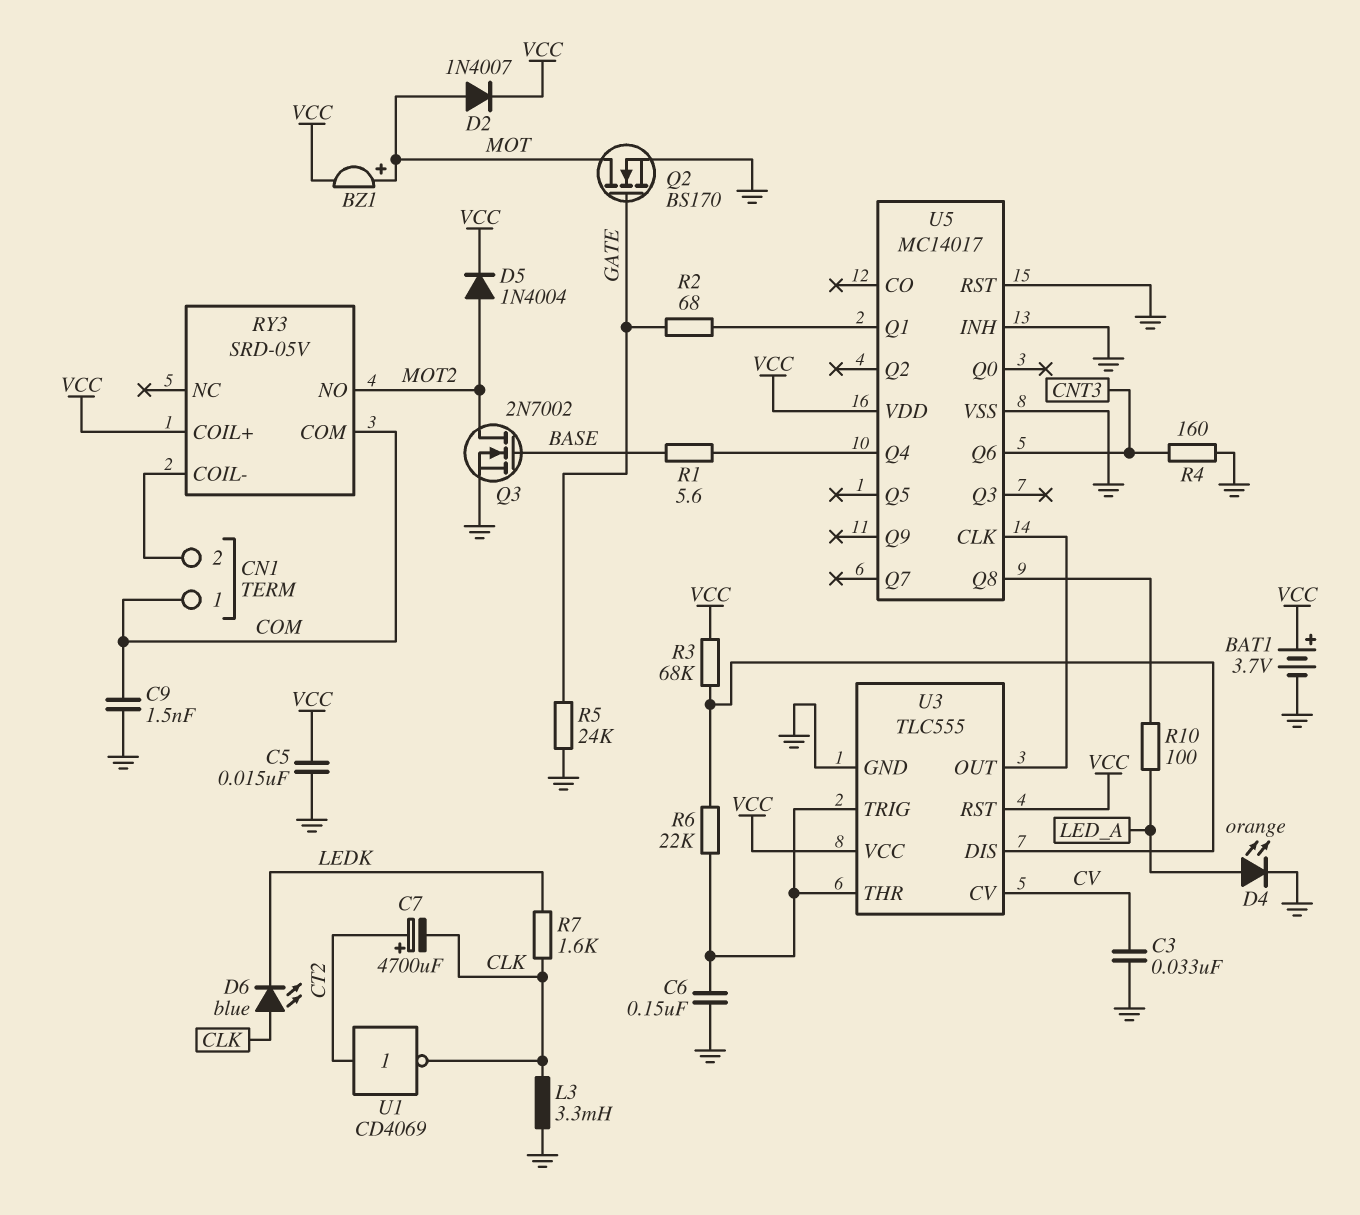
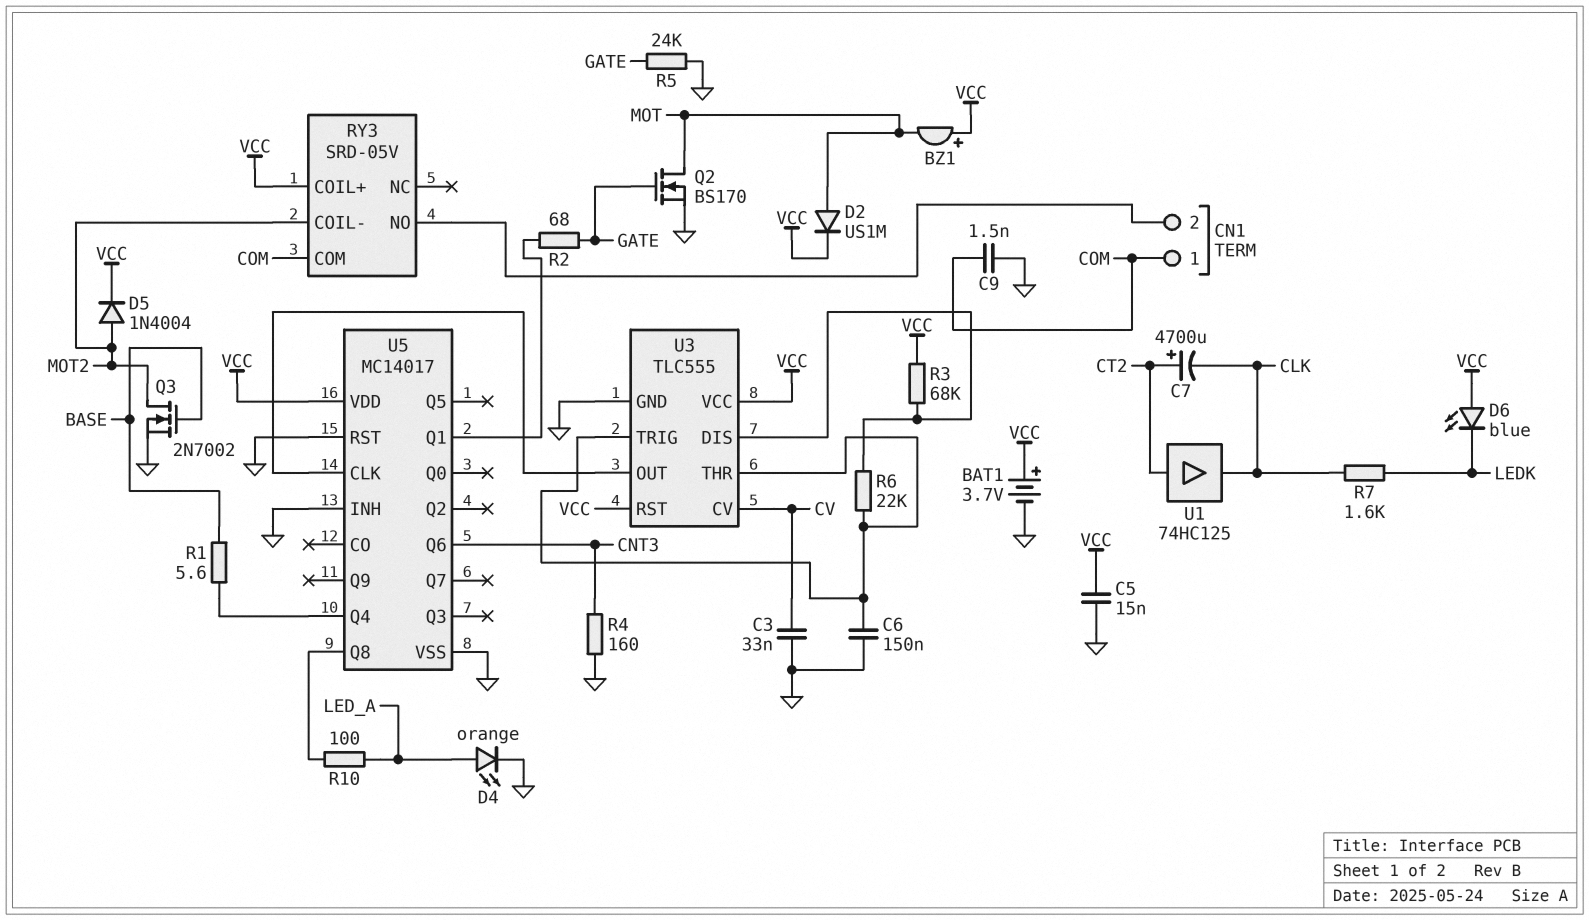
BZ1: buzzer (plus MOT, minus VCC) -> buzzer (plus VCC, minus MOT)
D2: diode 1N4007 (A MOT, K VCC) -> diode US1M (A MOT, K VCC)
D6: LED blue (A CLK, K LEDK) -> LED blue (A VCC, K LEDK)
L3: 3.3mH (CLK, GND) -> none
RY3 pin COIL-: CN1/2 -> MOT2
RY3 pin NO: MOT2 -> CN1/2
U1: NOT CD4069 (in CT2, out CLK) -> buffer 74HC125 (in CT2, out CLK)

